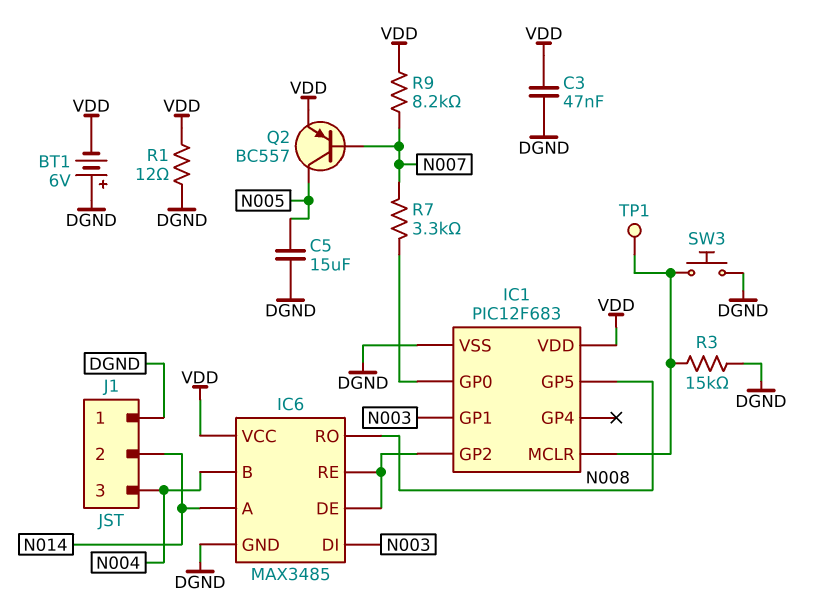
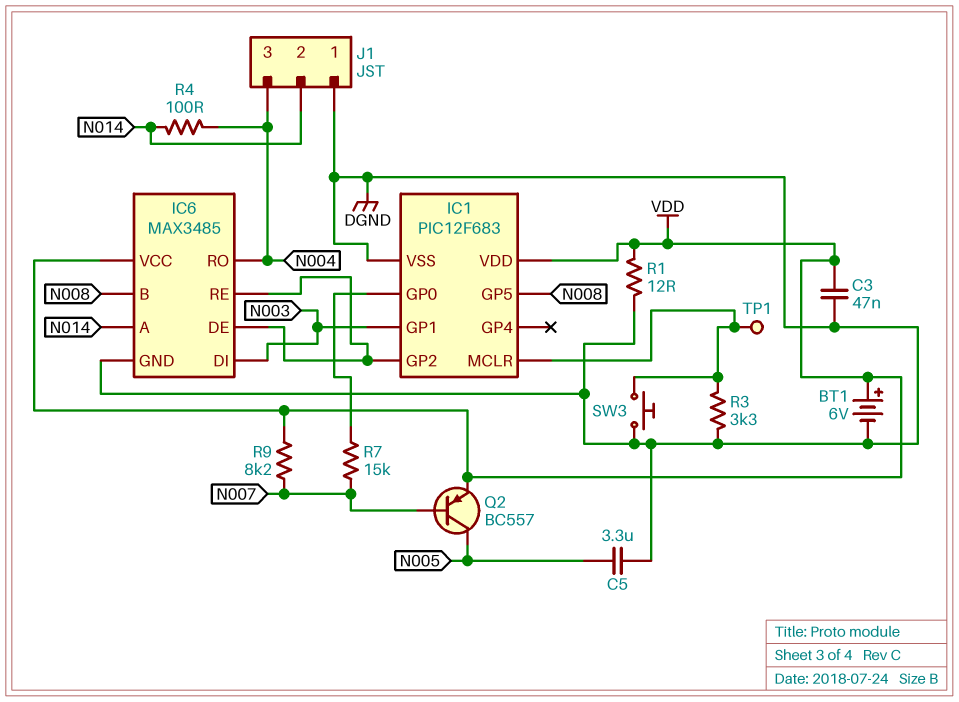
BT1: 6V (plus DGND, minus VDD) -> 6V (plus VDD, minus DGND)
C5: 15uF (DGND, N005) -> 3.3uF (DGND, N005)
IC6 pin B: N004 -> N008
IC6 pin RO: N008 -> N004
R3: 15k (DGND, IC1/MCLR) -> 3.3k (DGND, IC1/MCLR)
R4: none -> 100 (N004, N014)
R7: 3.3k (IC1/GP0, N007) -> 15k (IC1/GP0, N007)

